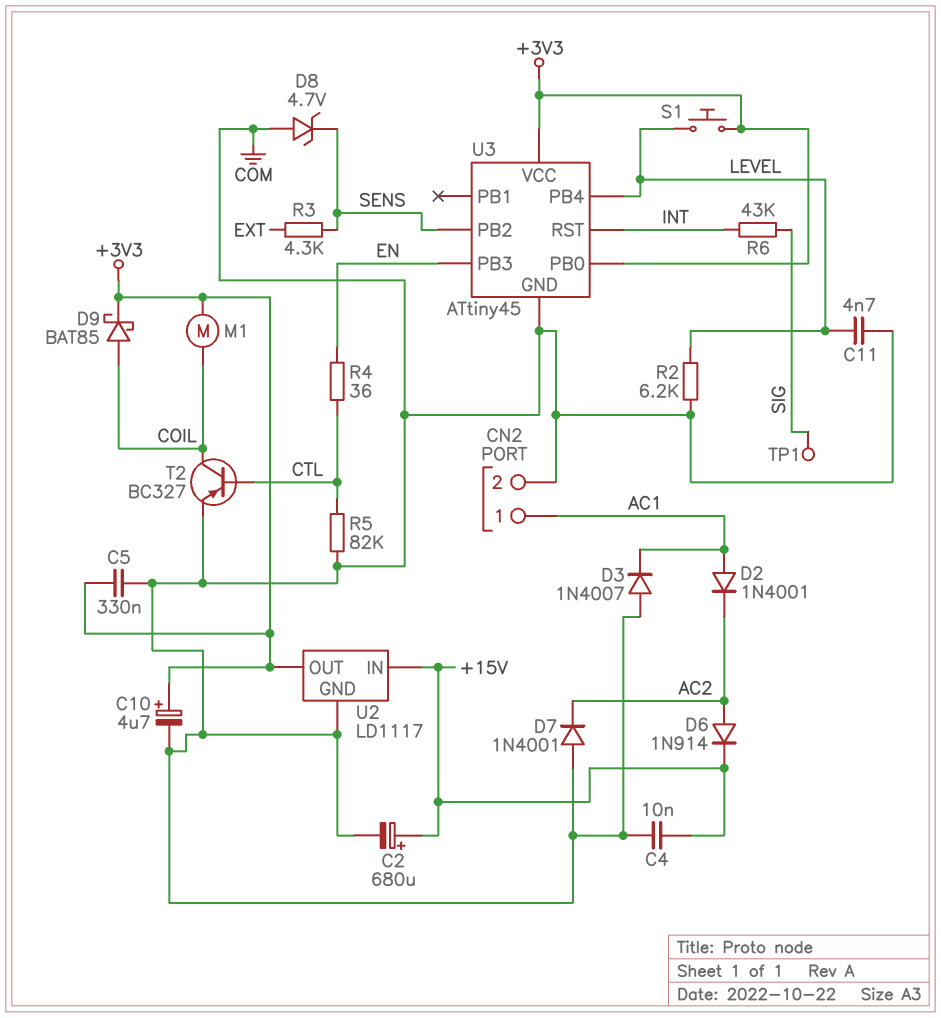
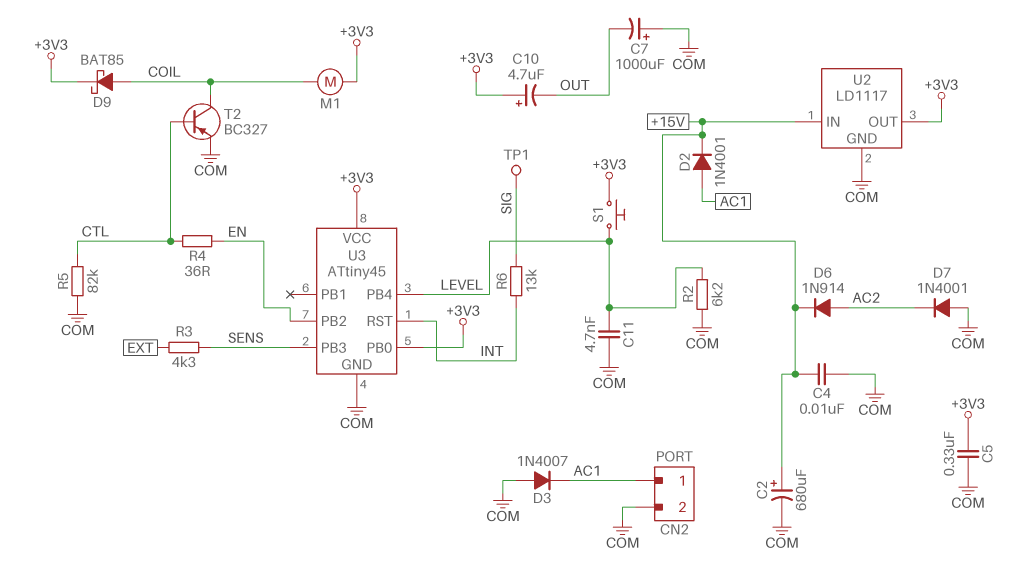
C7: none -> 1000uF (plus COM, minus OUT)
C10: 4.7uF (plus +3V3, minus COM) -> 4.7uF (plus +3V3, minus OUT)
D2: diode 1N4001 (A AC1, K AC2) -> diode 1N4001 (A AC1, K +15V)
D8: zener 4.7V (A COM, K SENS) -> none
R6: 43k (INT, SIG) -> 13k (INT, SIG)
U3 pin PB2: SENS -> EN
U3 pin PB3: EN -> SENS

